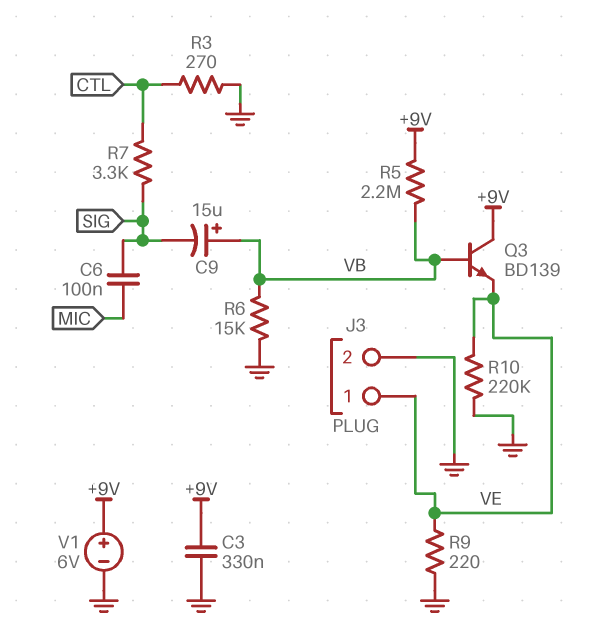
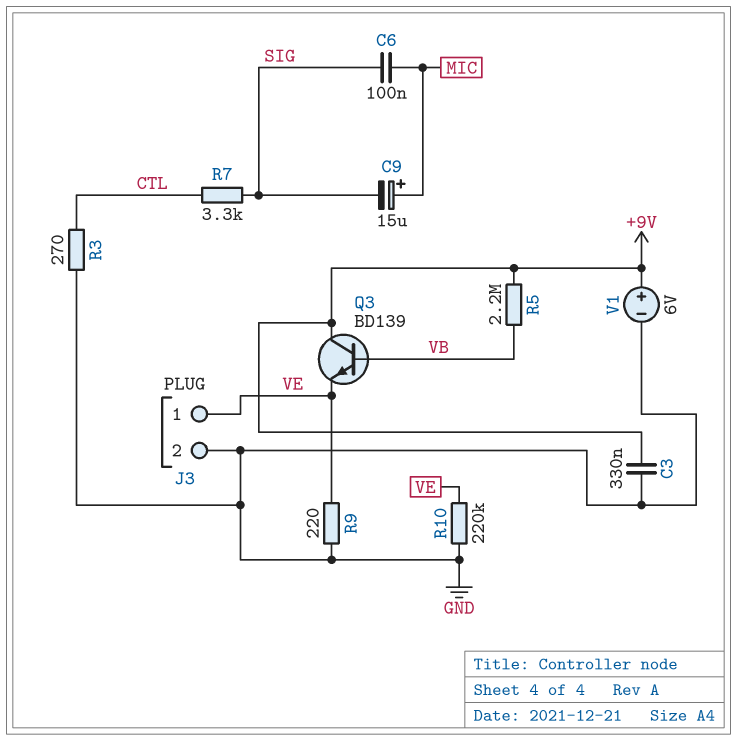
C9: 15uF (plus VB, minus SIG) -> 15uF (plus MIC, minus SIG)
R6: 15k (GND, VB) -> none

